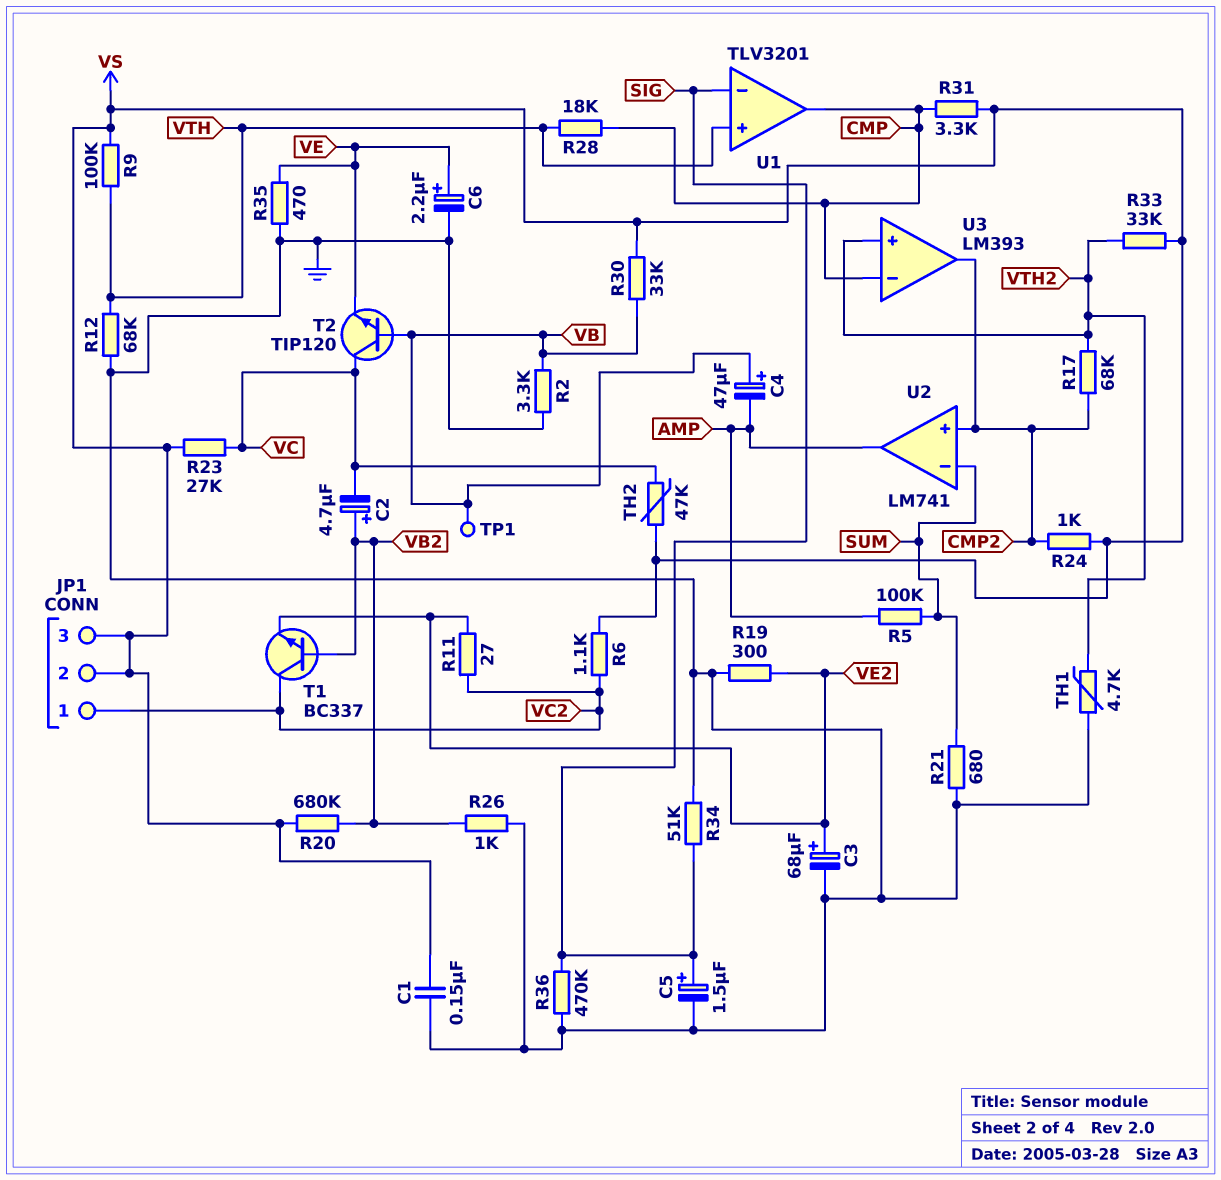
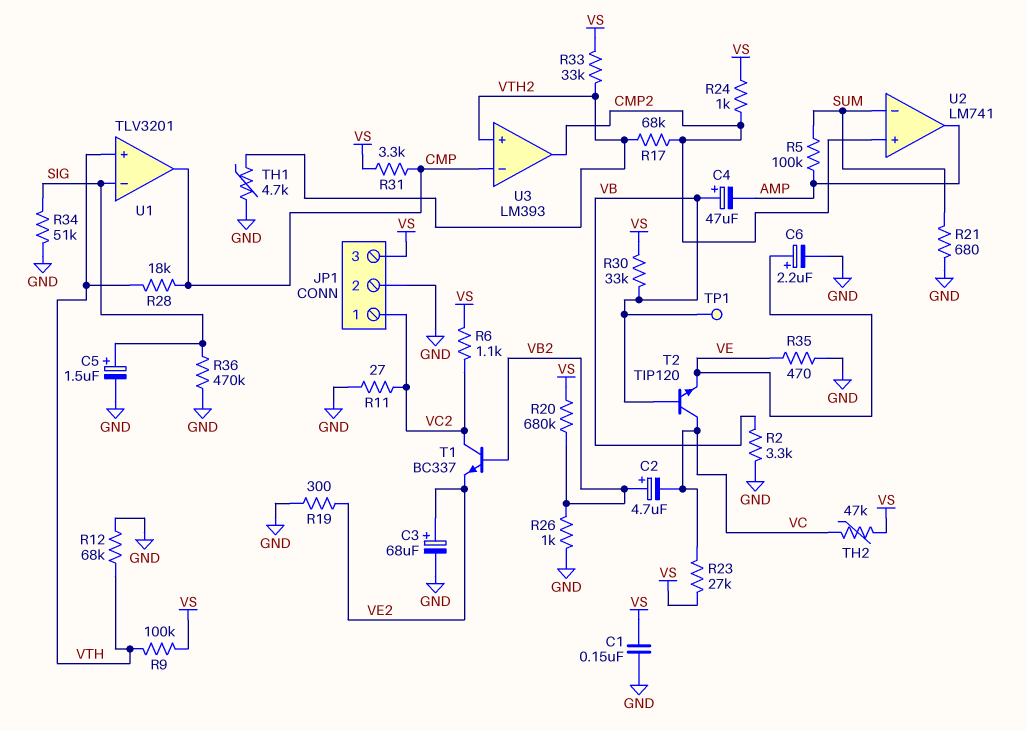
JP1 pin 2: VS -> GND
R11: 27 (VC2, VE2) -> 27 (GND, VC2)

